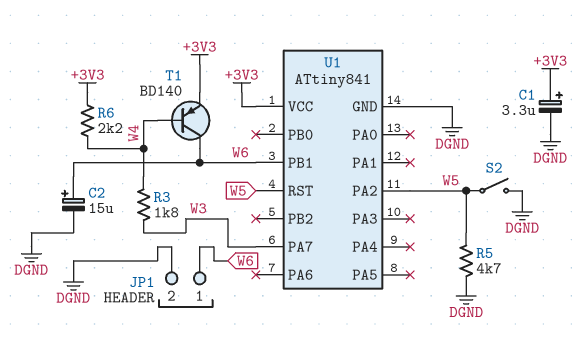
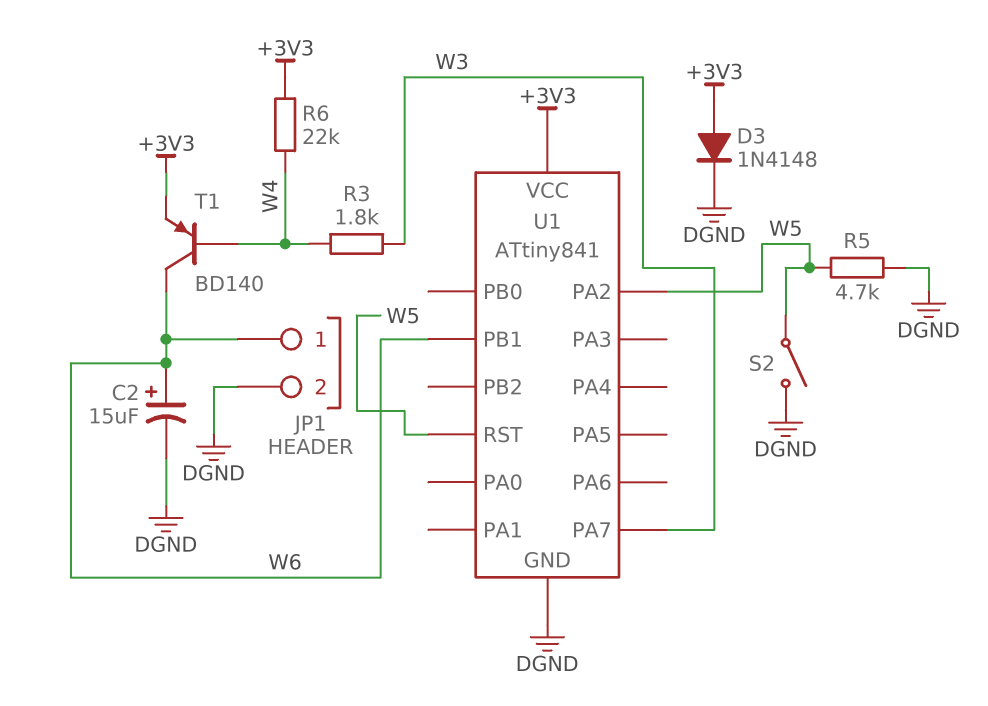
C1: 3.3uF (plus +3V3, minus DGND) -> none
D3: none -> diode 1N4148 (A +3V3, K DGND)
R6: 2.2k (+3V3, W4) -> 22k (+3V3, W4)

